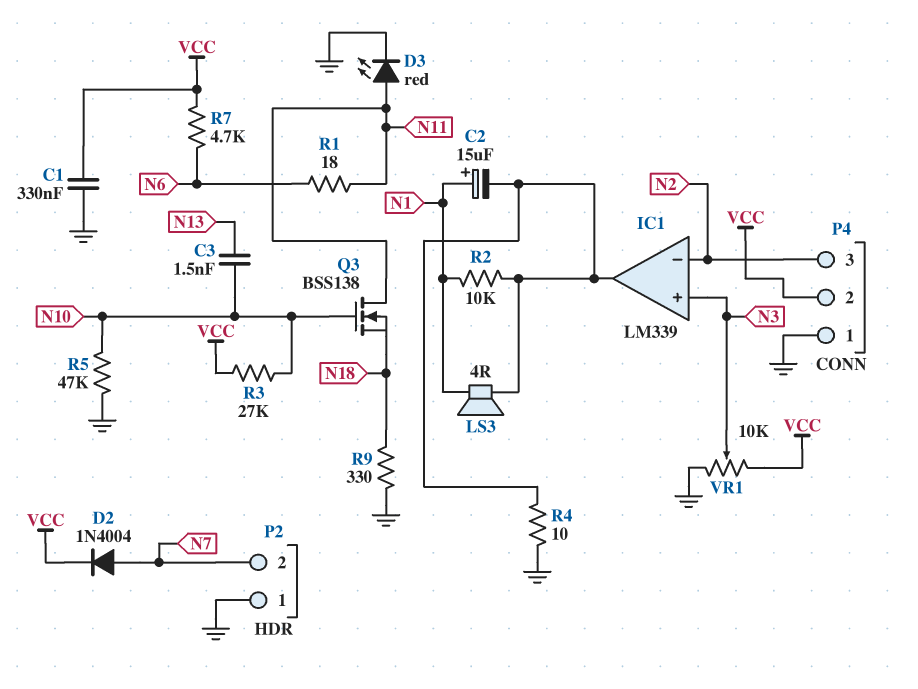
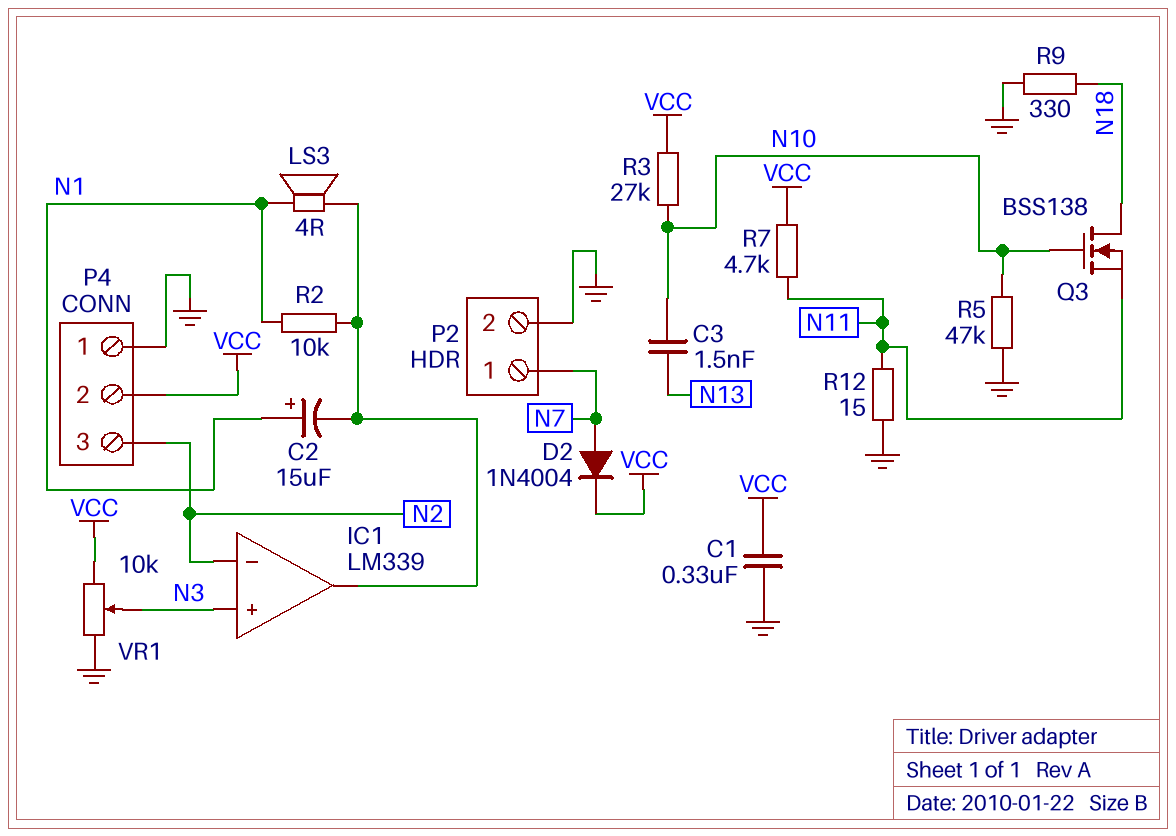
D3: LED red (A N11, K GND) -> none
P2 pin 1: GND -> N7
P2 pin 2: N7 -> GND
Q3: NMOS BSS138 (G N10, D N11, S N18) -> NMOS BSS138 (G N10, D N18, S N11)
R1: 18 (N6, N11) -> none
R4: 10 (GND, IC1/out) -> none
R7: 4.7k (N6, VCC) -> 4.7k (N11, VCC)
R12: none -> 15 (GND, N11)

